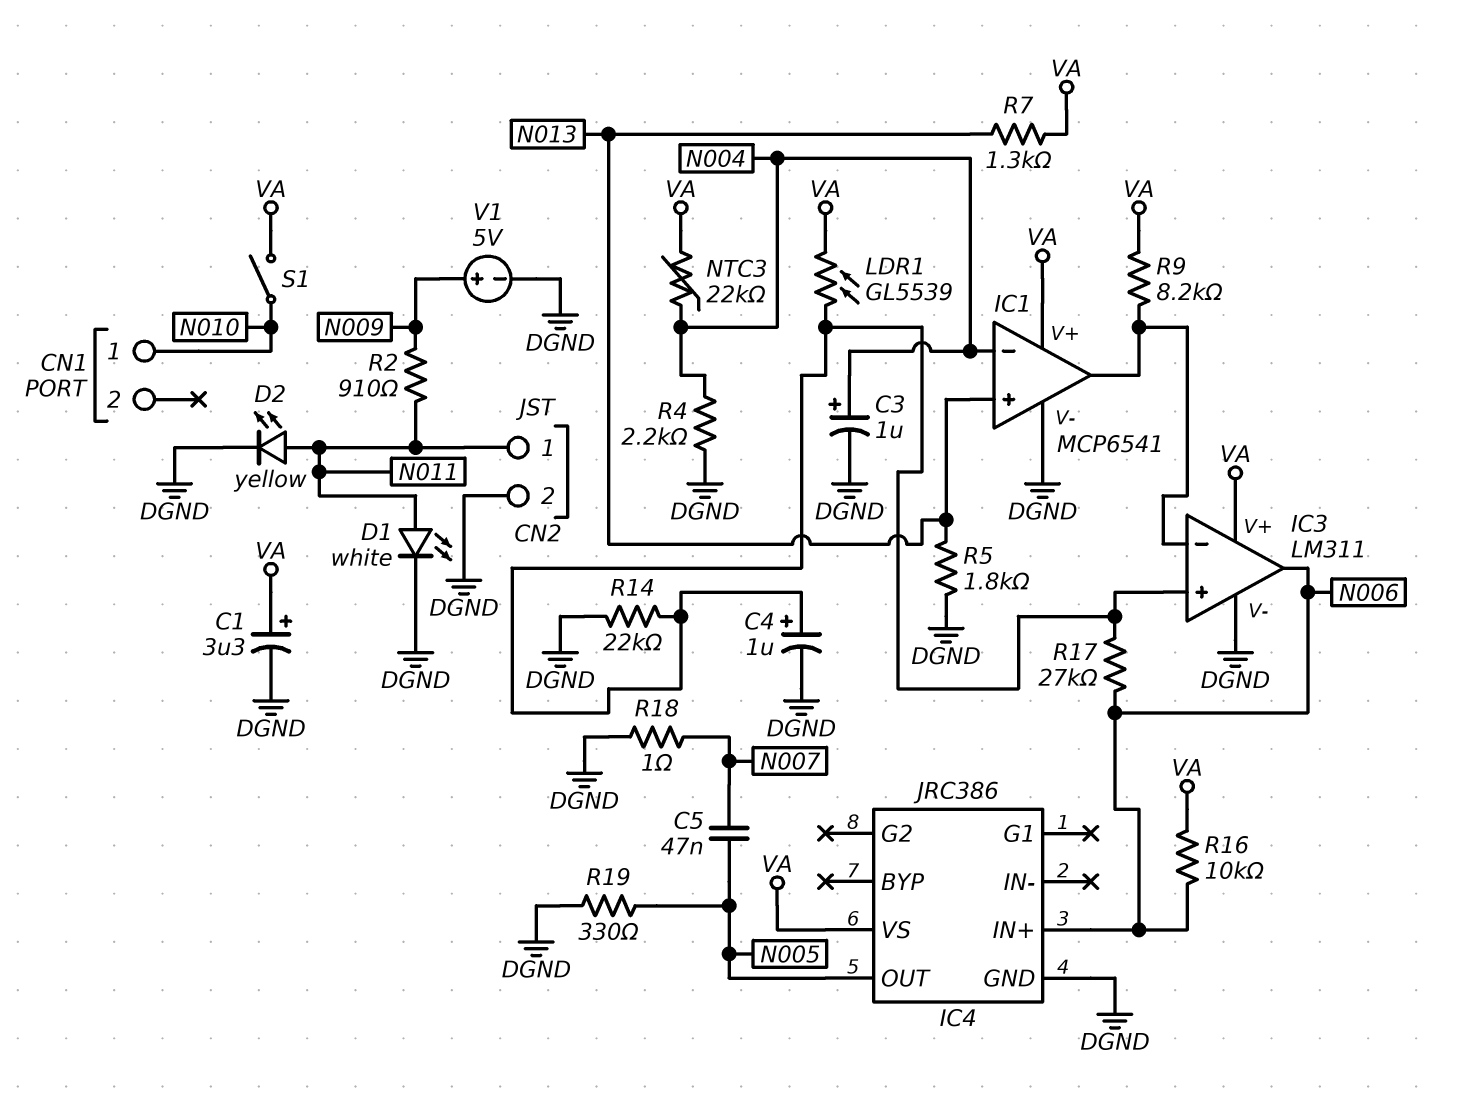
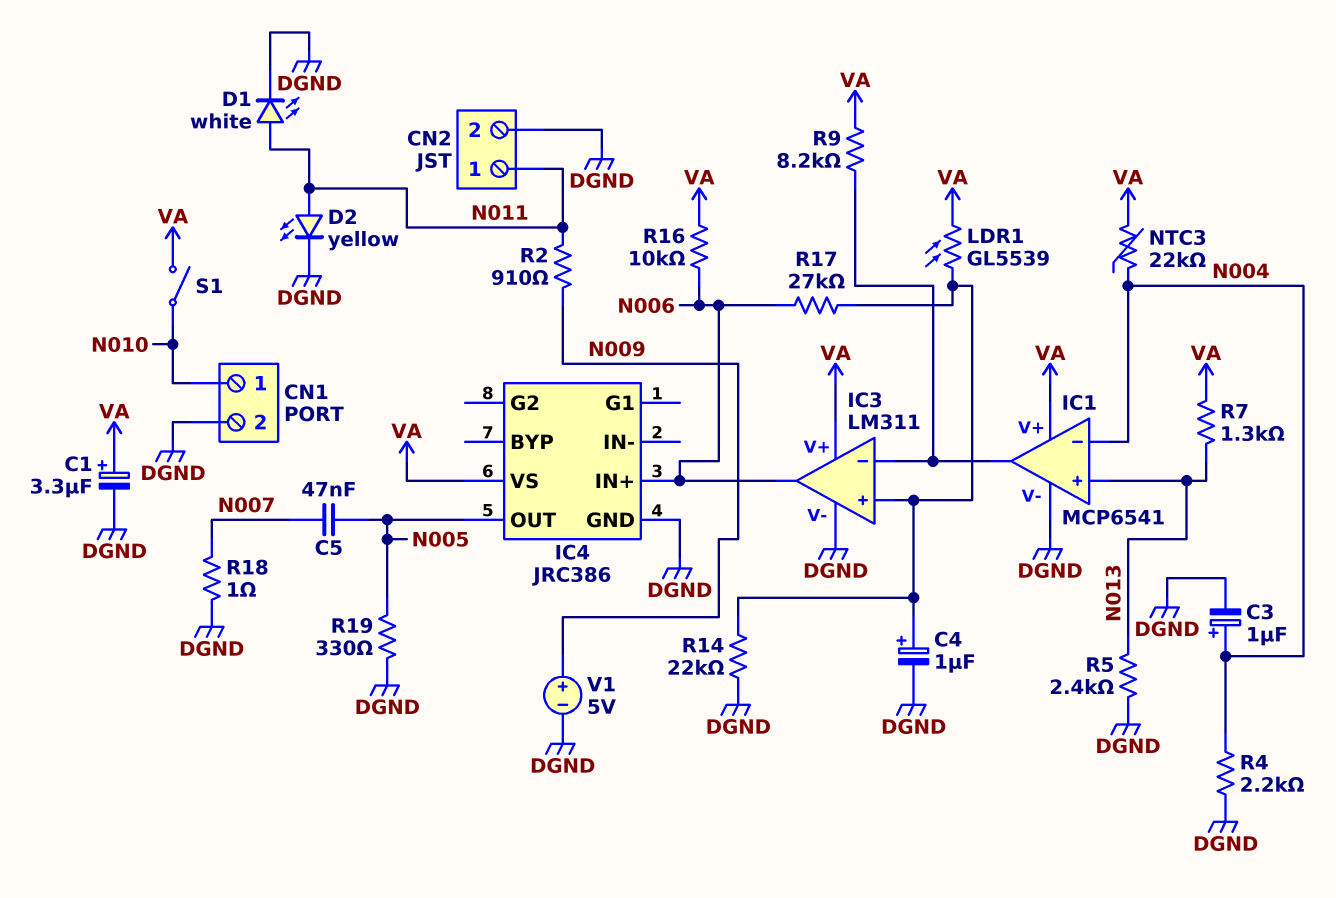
CN1 pin 2: none -> DGND
R5: 1.8k (DGND, N013) -> 2.4k (DGND, N013)

